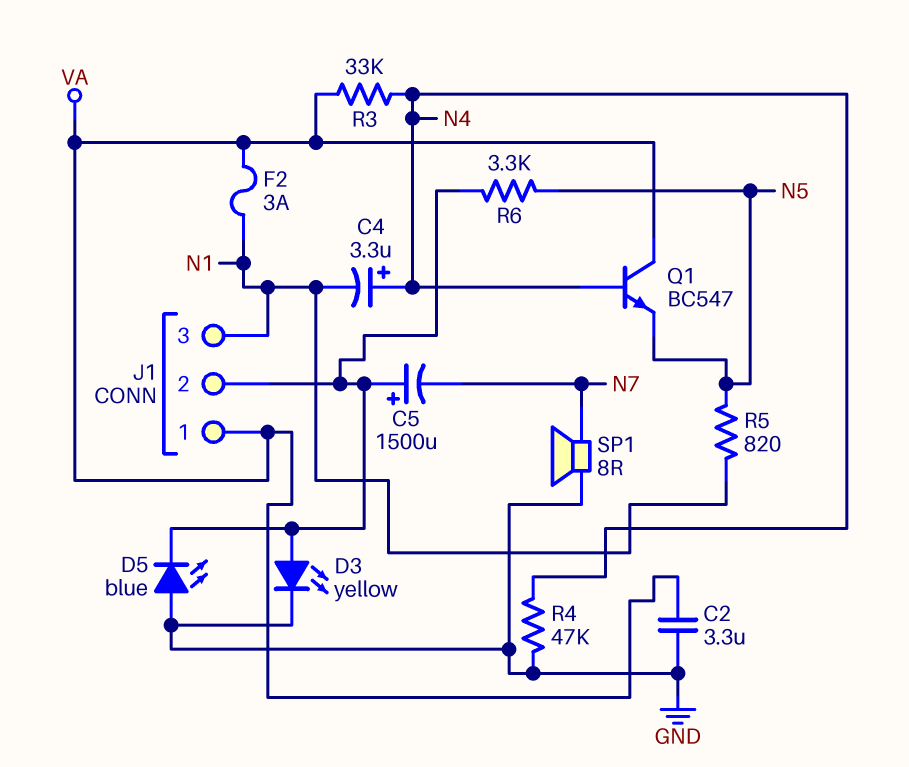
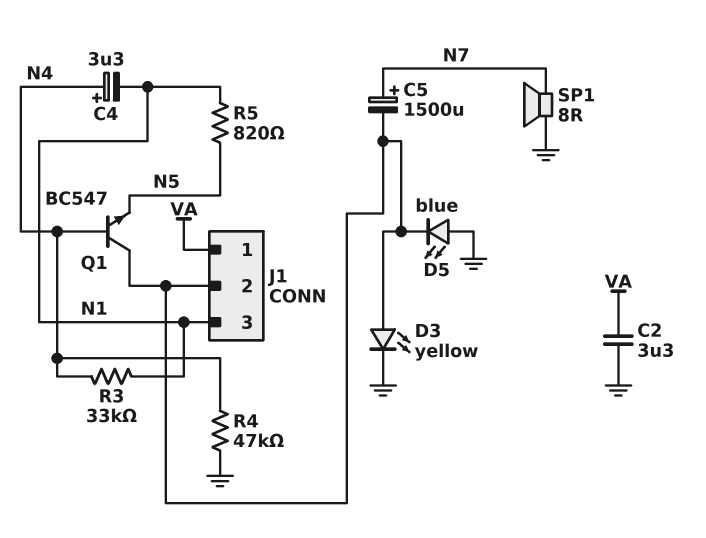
C5: 1500uF (plus J1/2, minus N7) -> 1500uF (plus N7, minus J1/2)
F2: 3A (N1, VA) -> none
Q1: NPN BC547 (B N4, C VA, E N5) -> NPN BC547 (B N4, C J1/2, E N5)
R3: 33k (N4, VA) -> 33k (N1, N4)
R6: 3.3k (J1/2, N5) -> none

